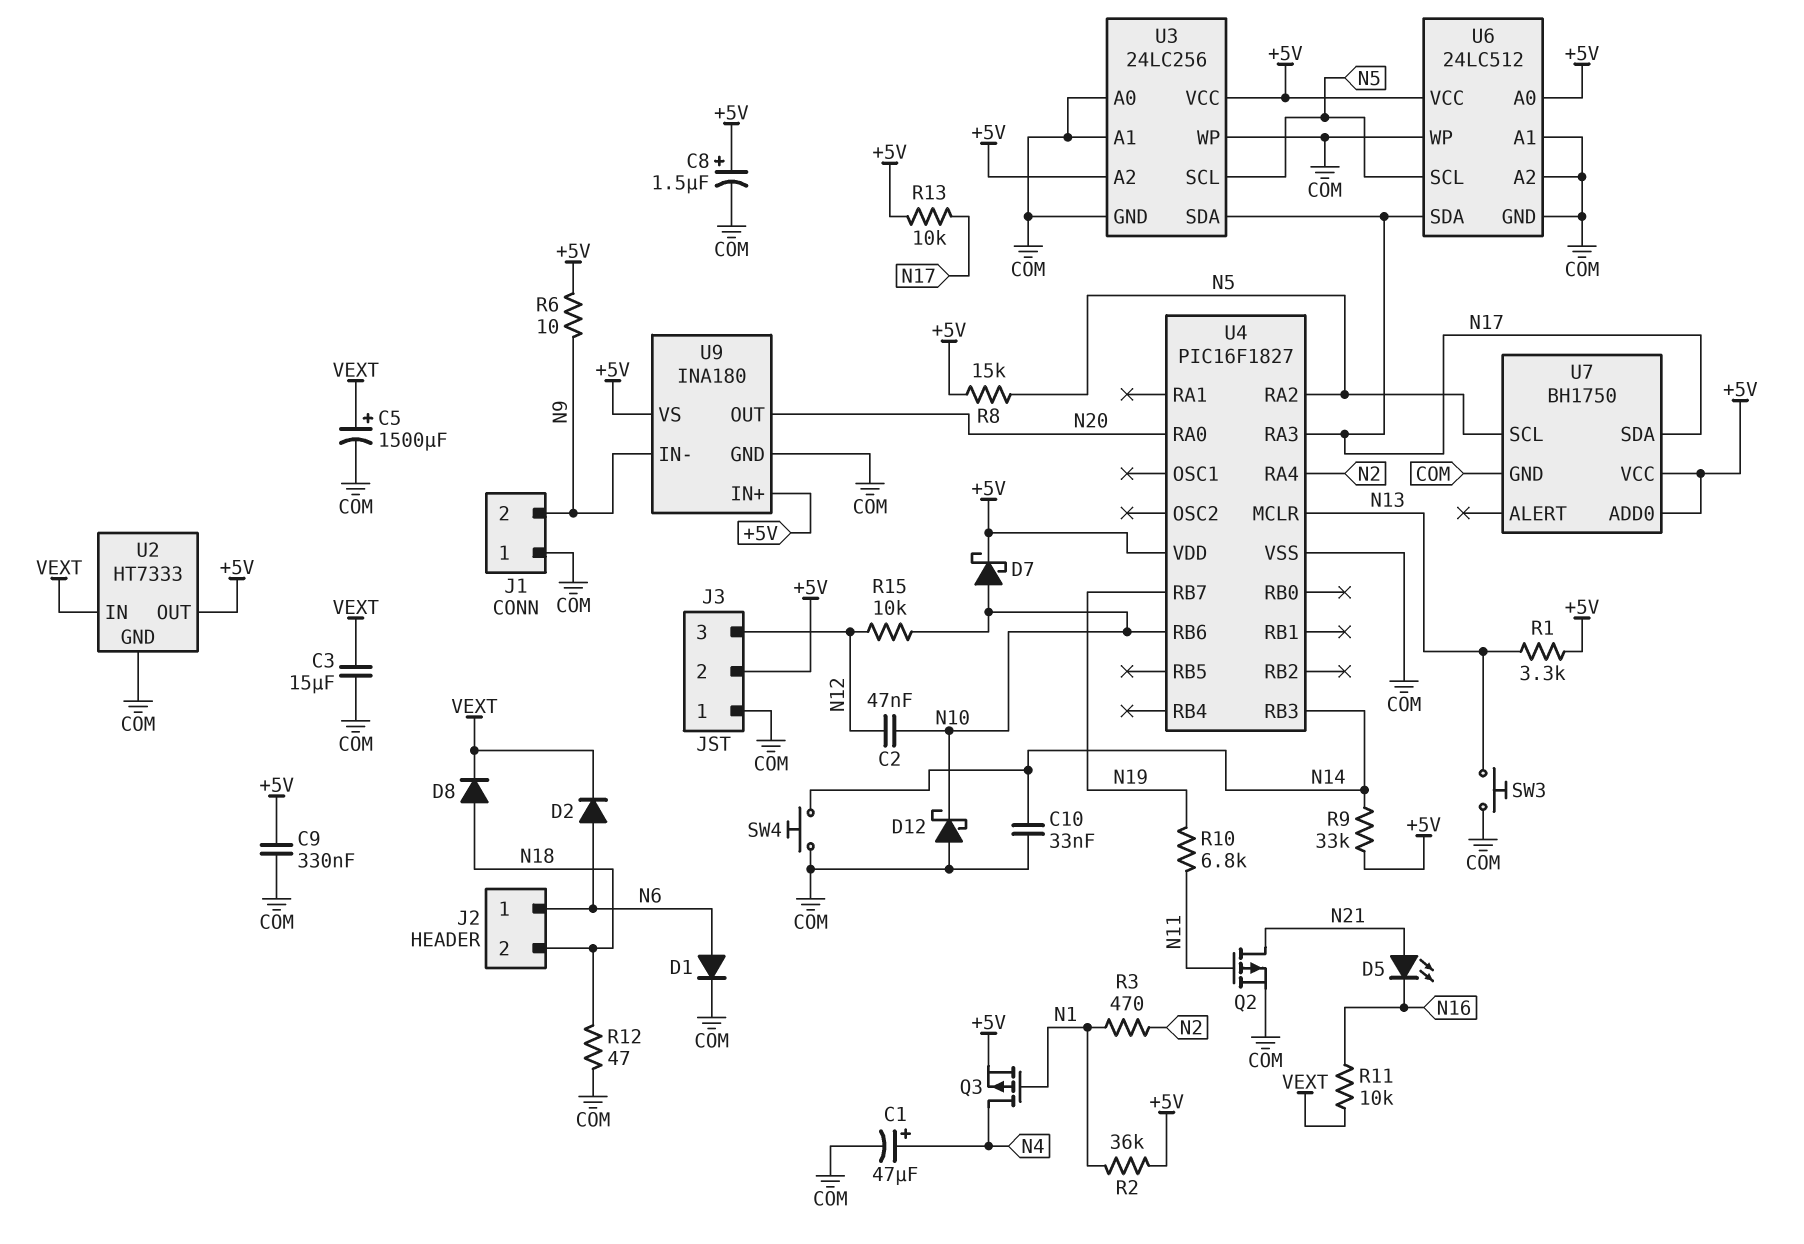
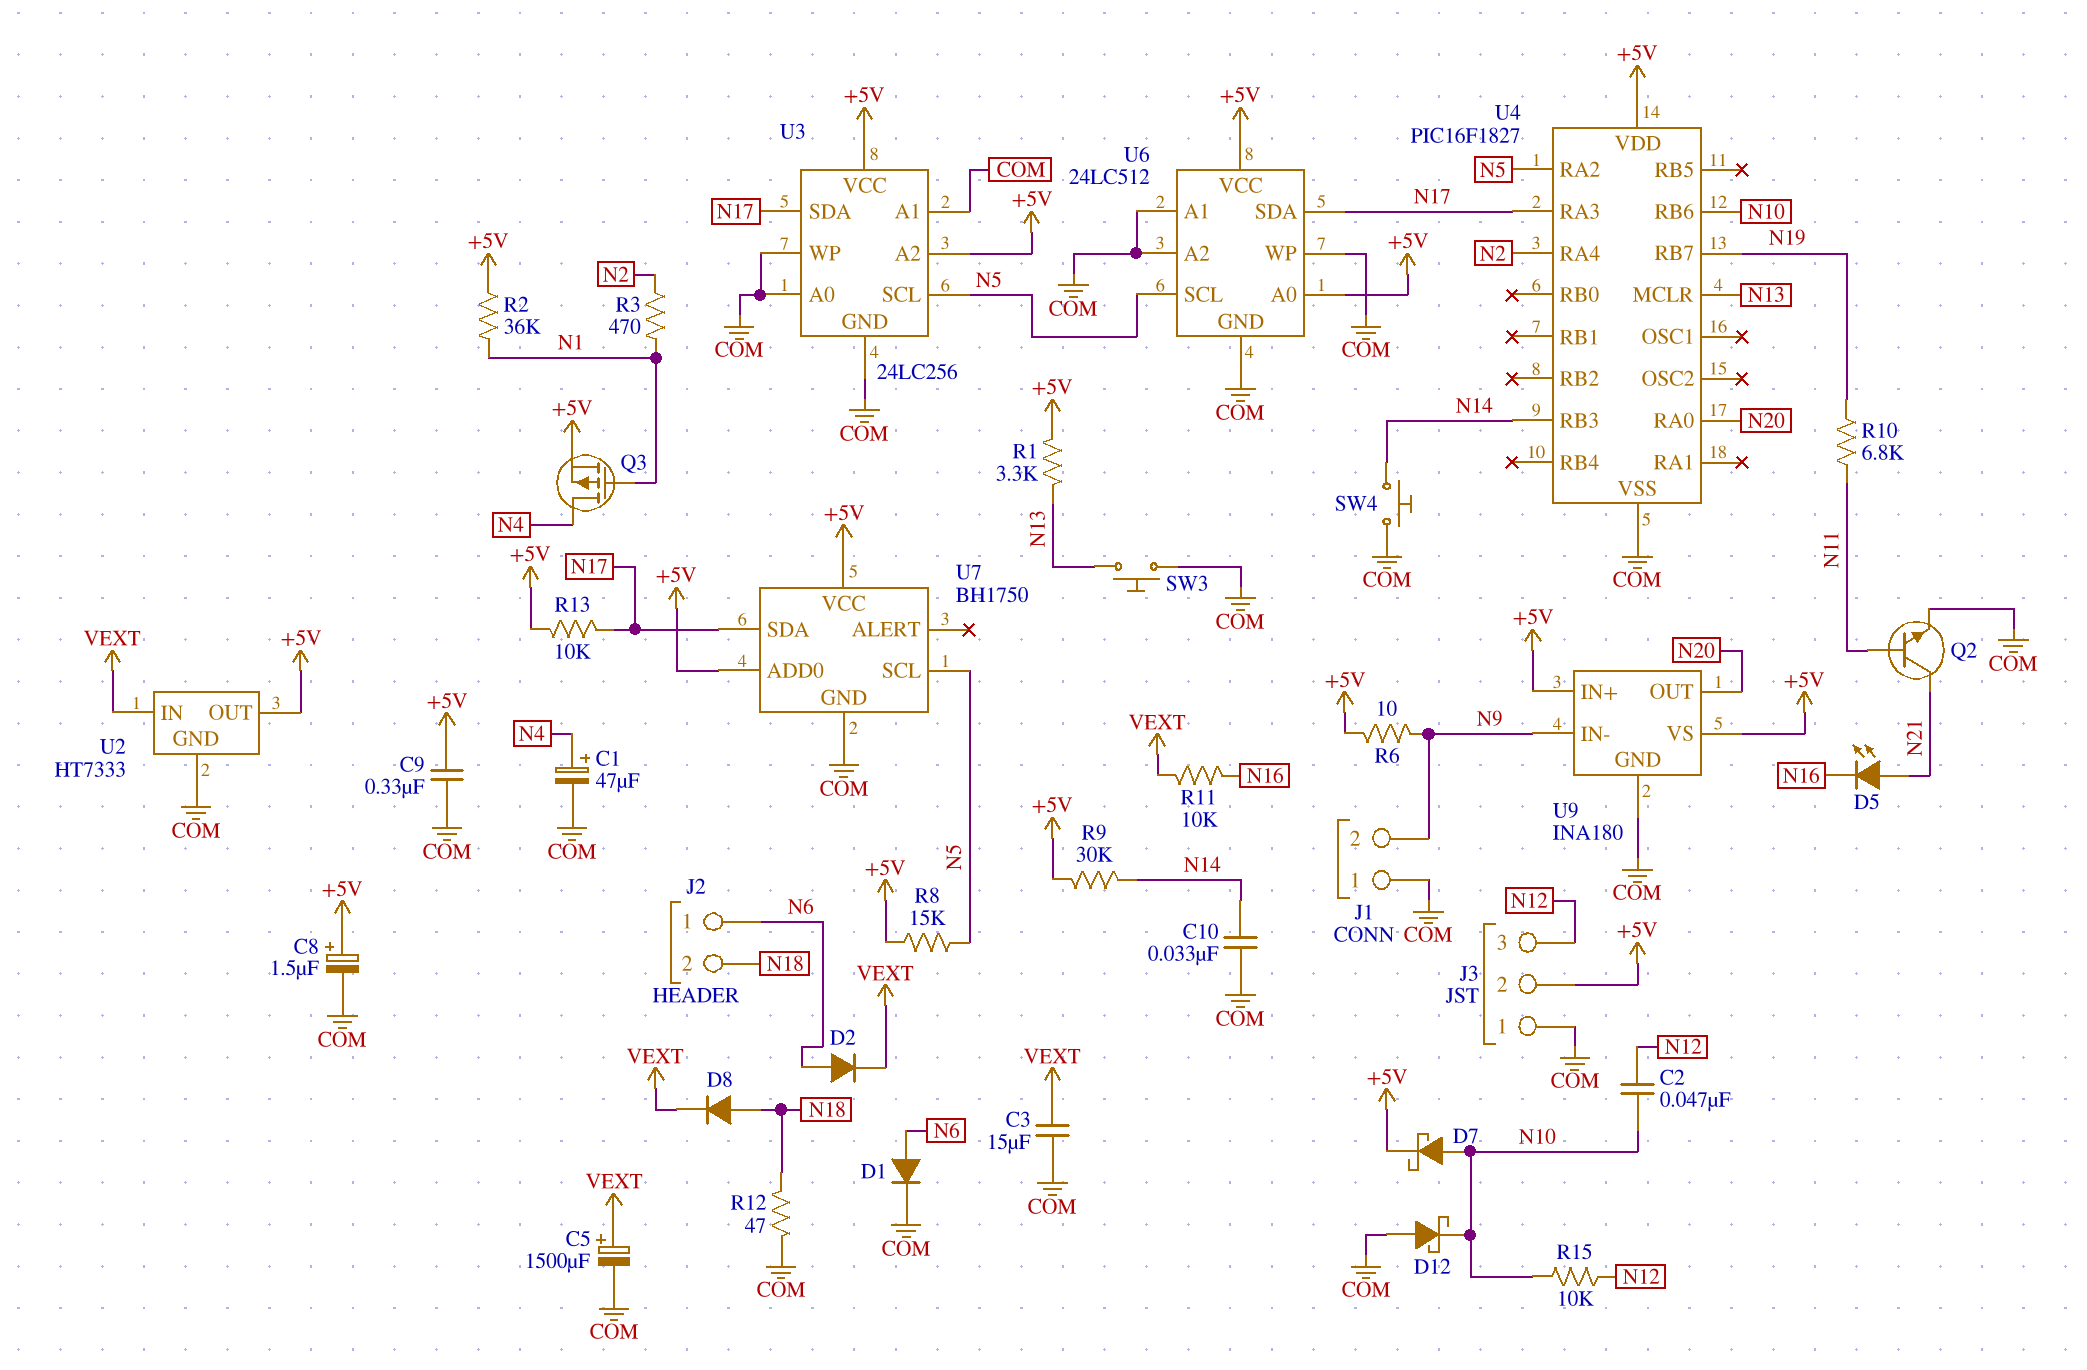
Q2: PMOS (G N11, D N21, S COM) -> NPN (B N11, C N21, E COM)
R9: 33k (+5V, N14) -> 30k (+5V, N14)

